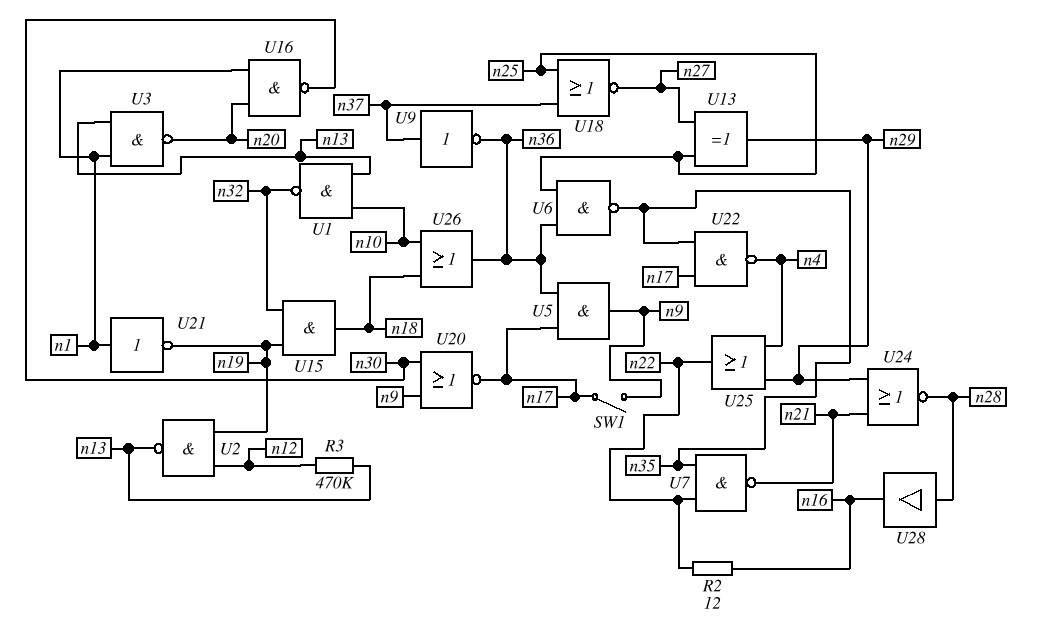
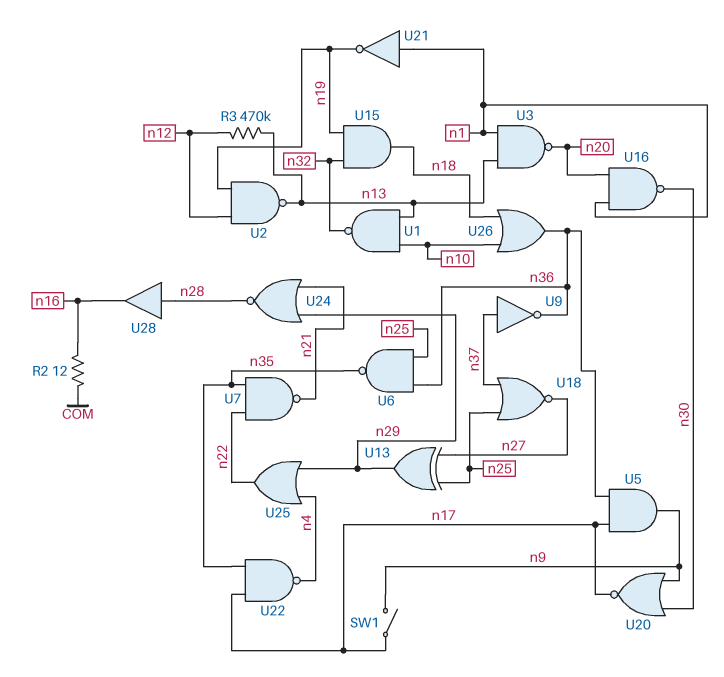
R2: 12 (n16, n22) -> 12 (COM, n16)

